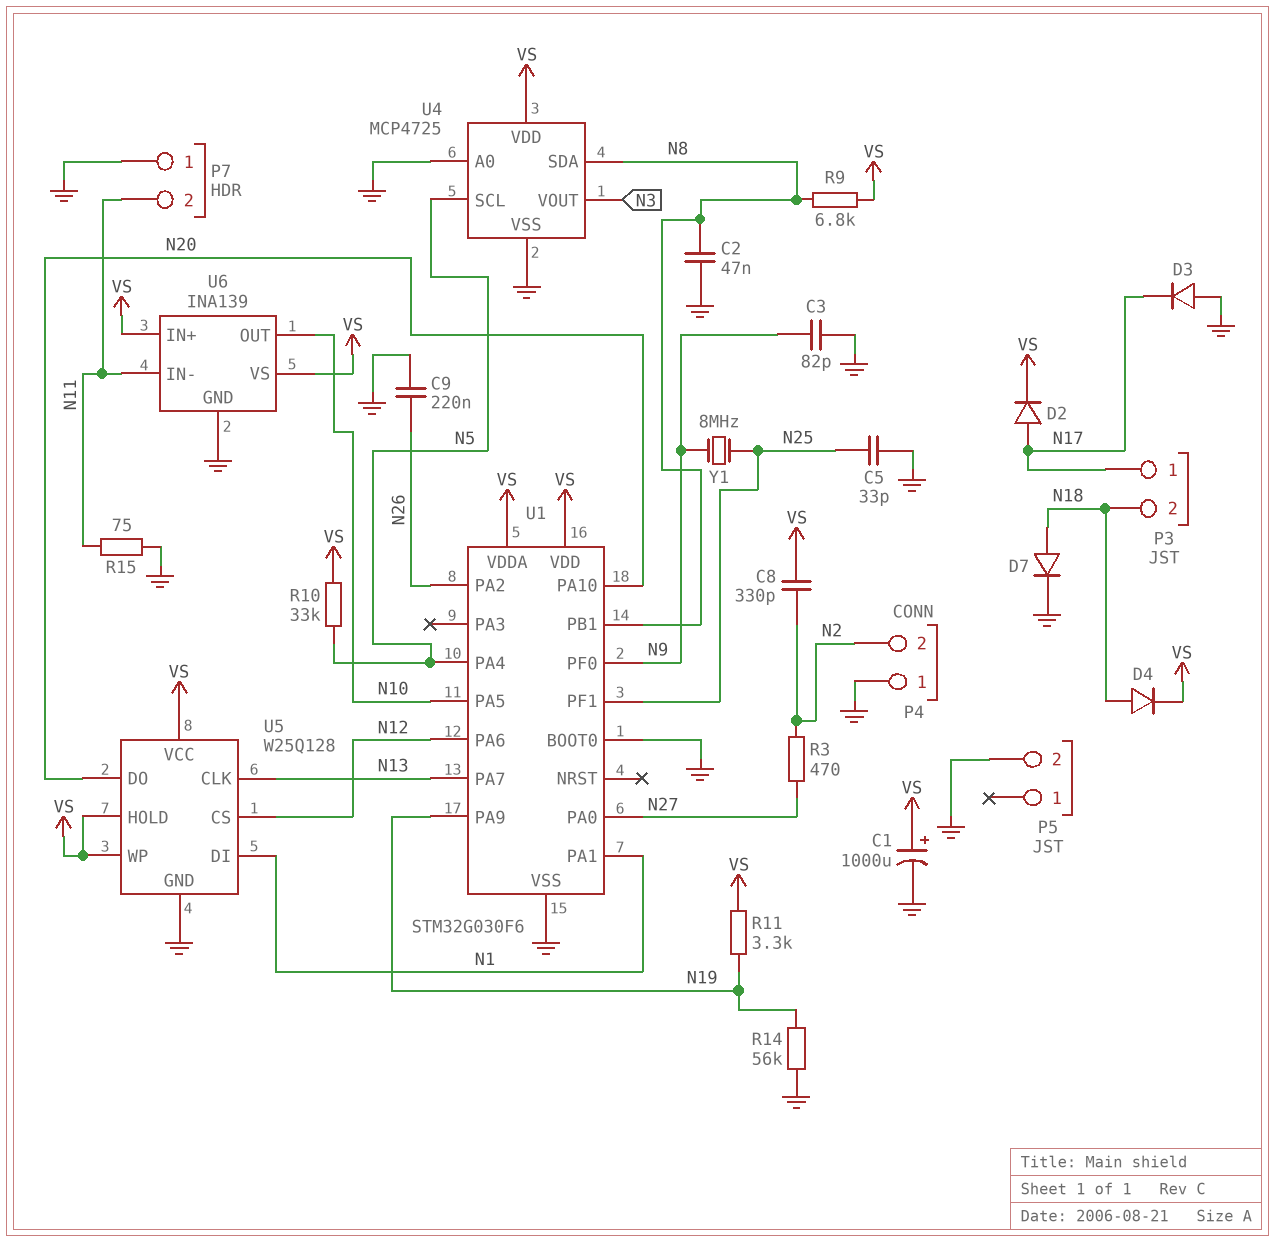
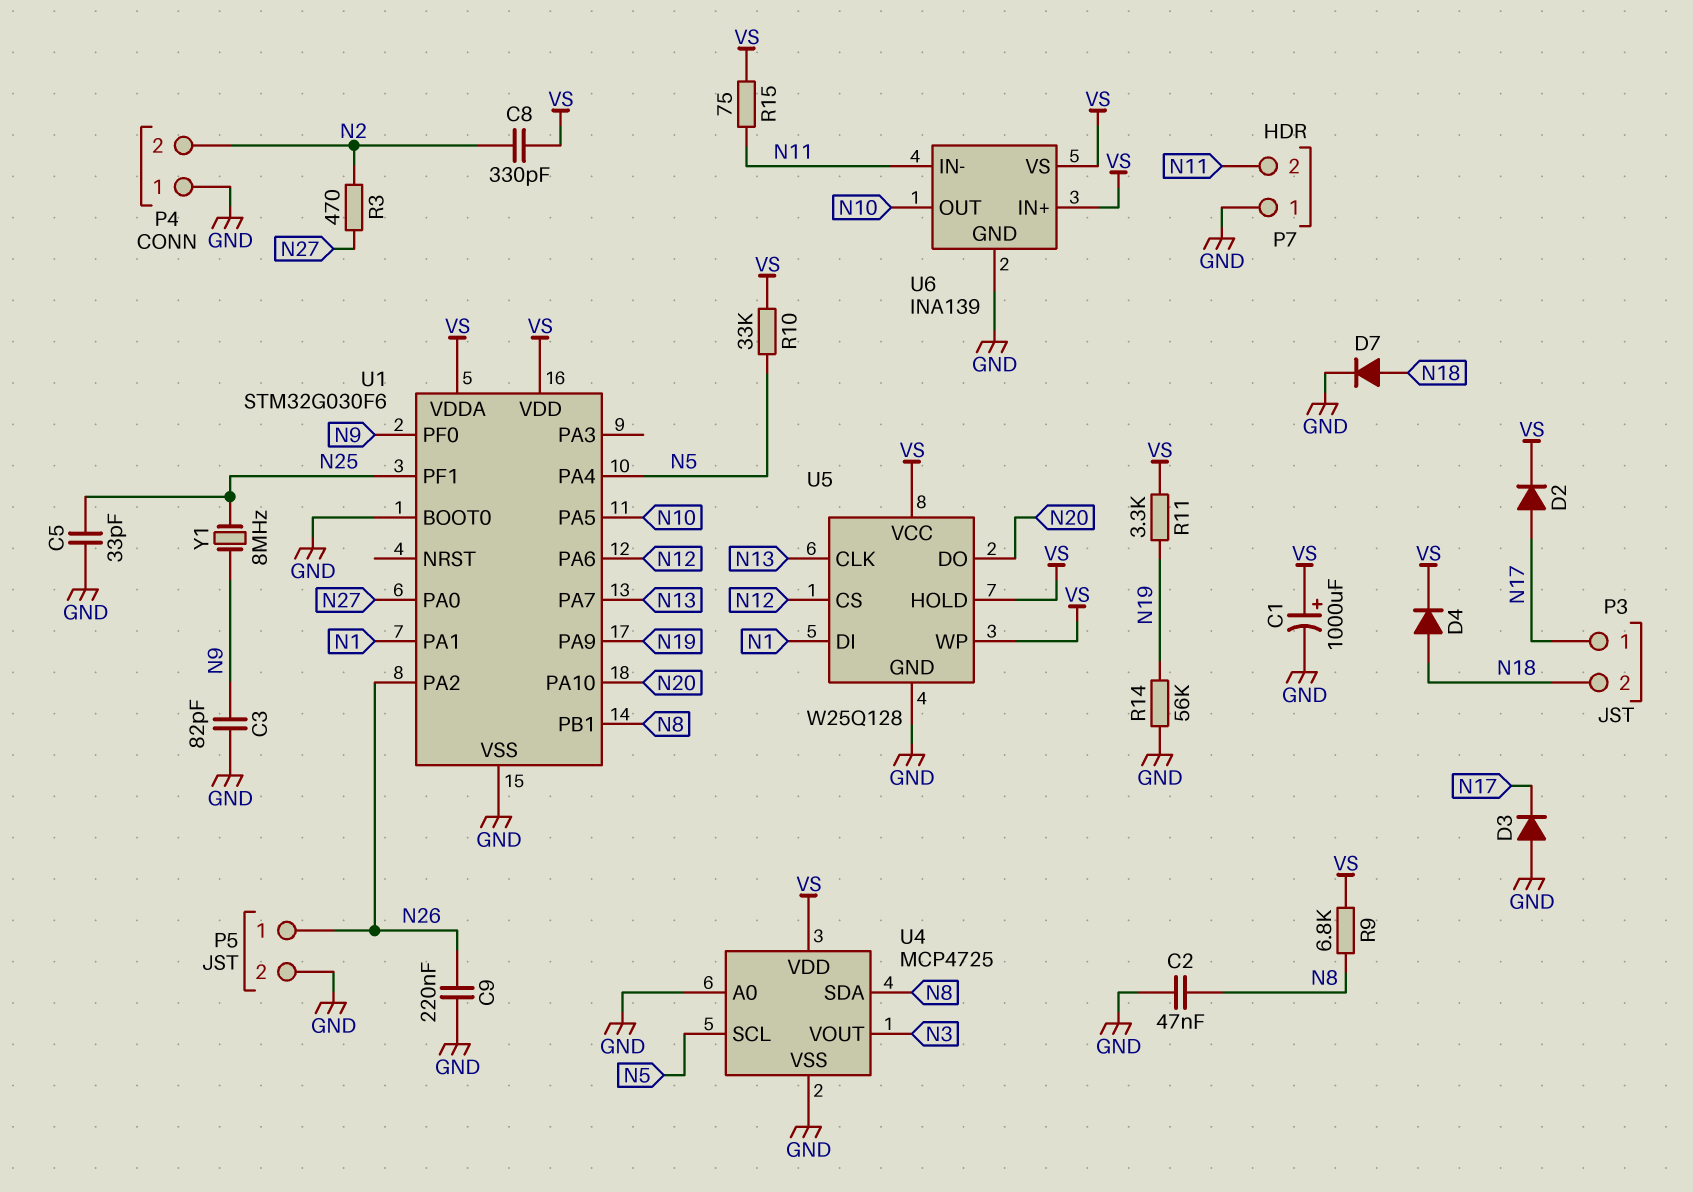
P5 pin 1: none -> N26
R15: 75 (GND, N11) -> 75 (N11, VS)

